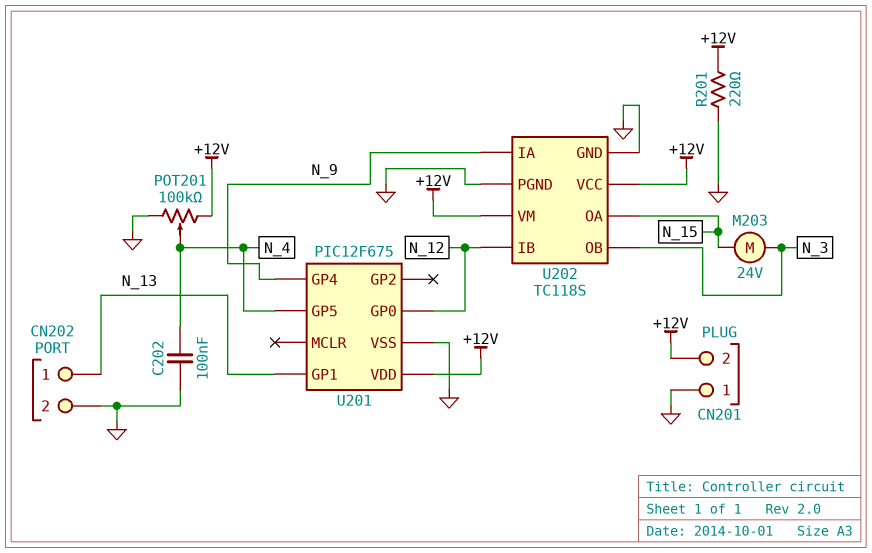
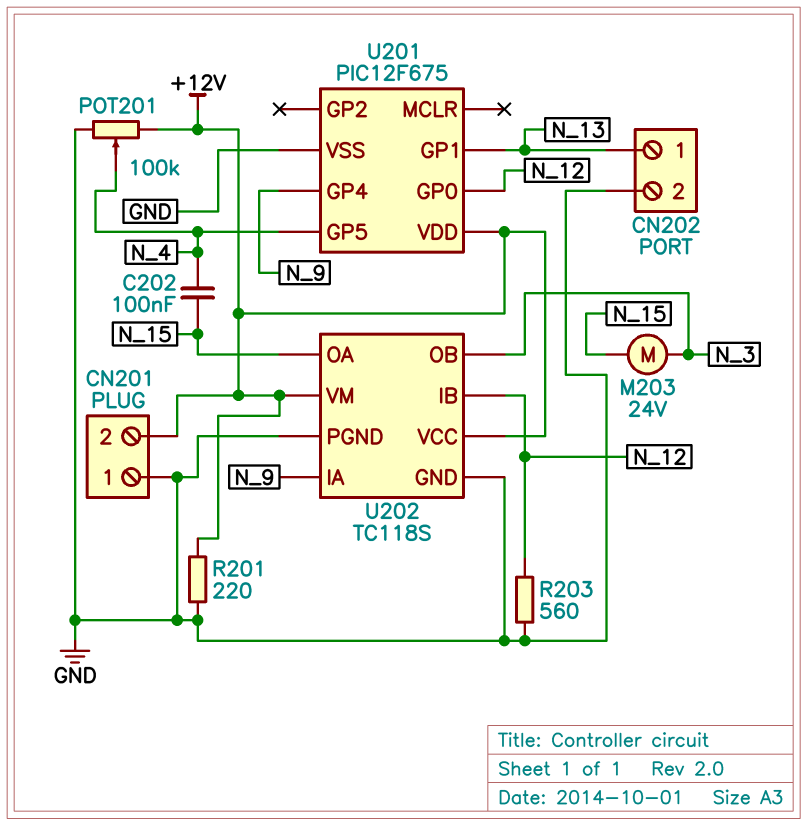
C202: 100nF (GND, N_4) -> 100nF (N_4, N_15)
R203: none -> 560 (GND, N_12)

